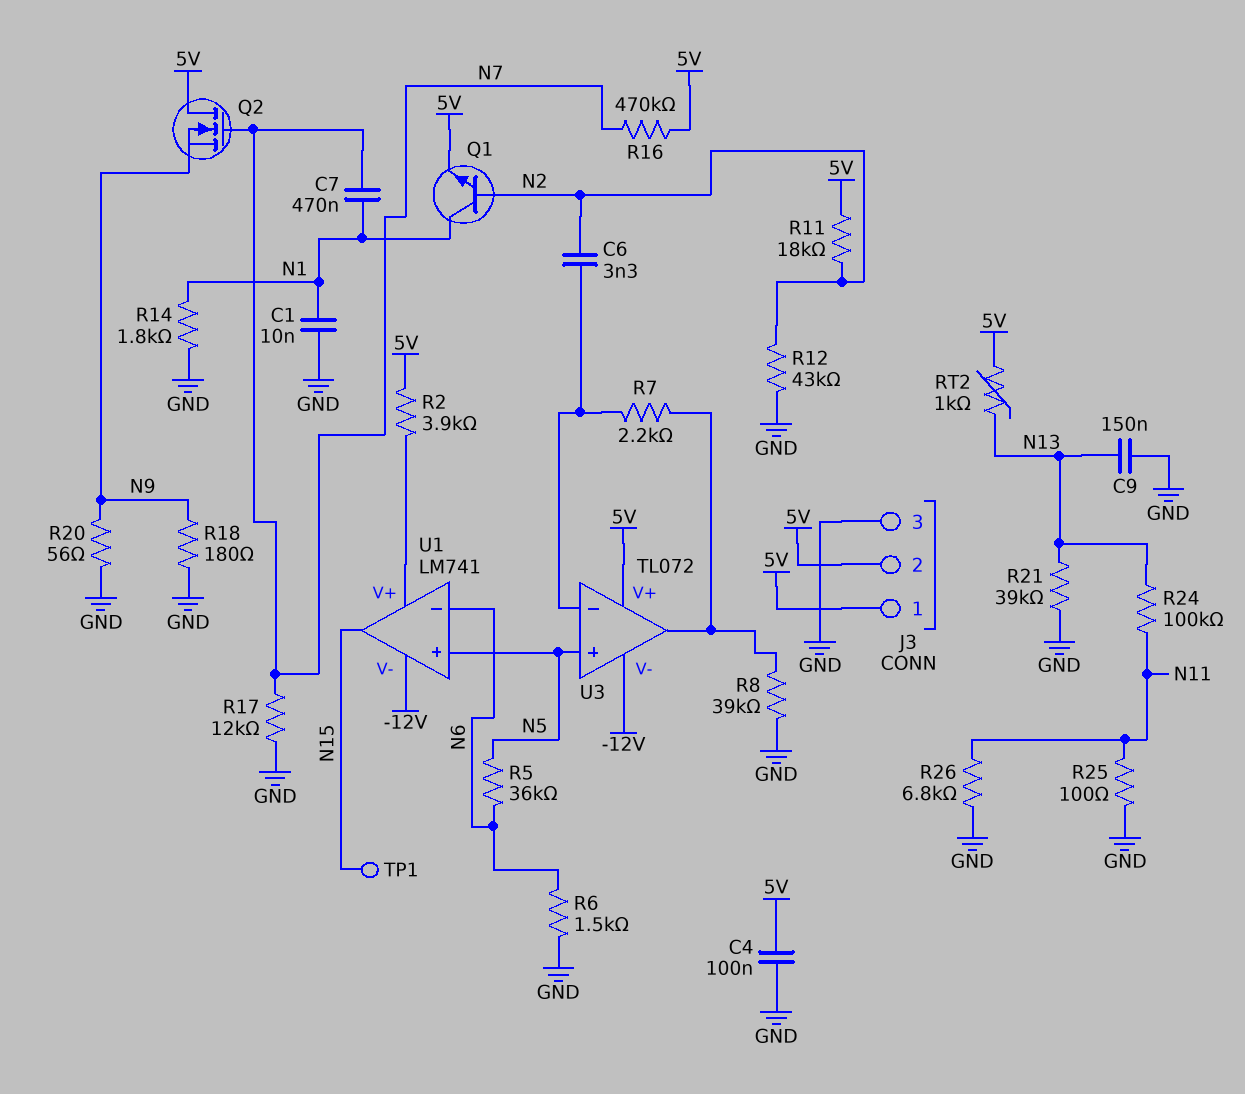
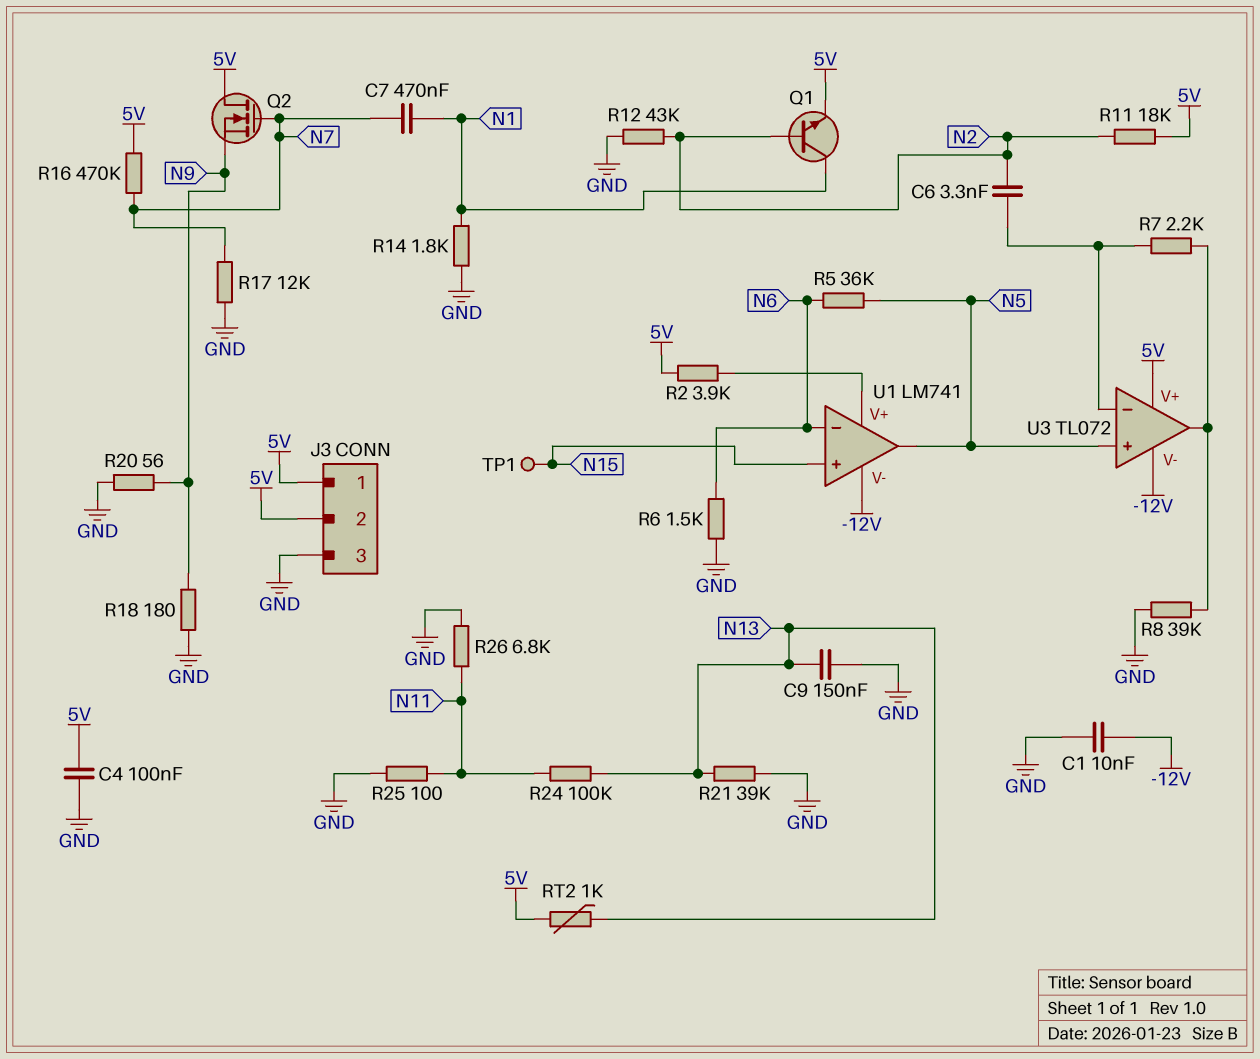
C1: 10nF (GND, N1) -> 10nF (-12V, GND)
U1 pin in+: N5 -> N15
U1 pin out: N15 -> N5

